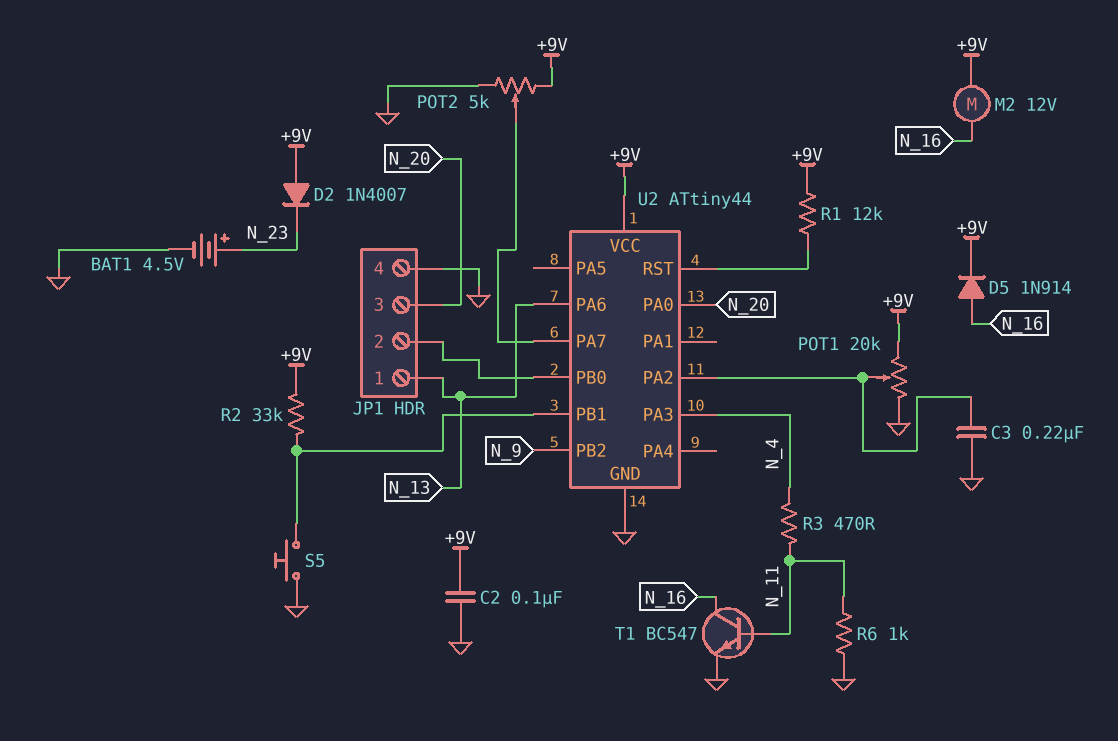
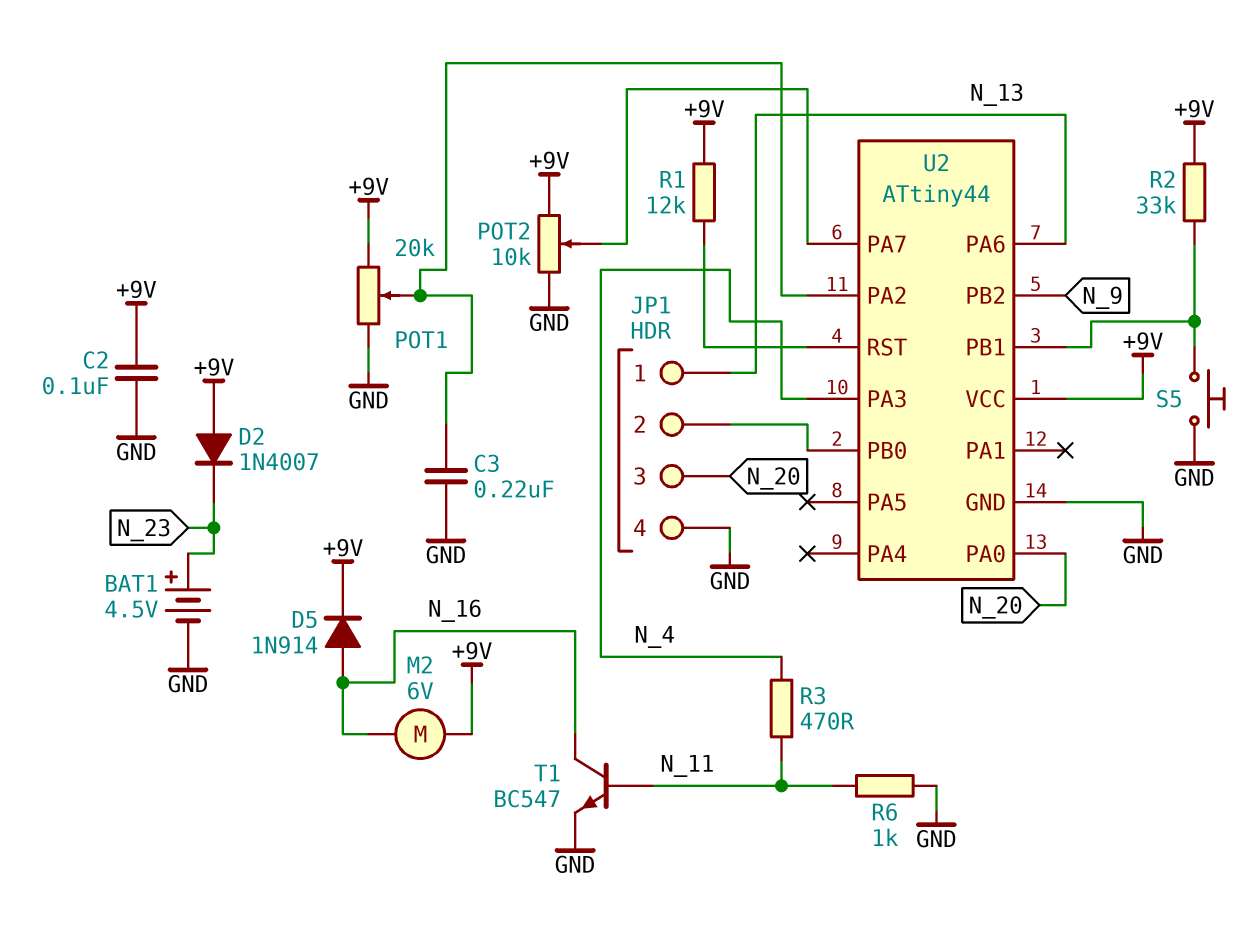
M2: motor 12V (+9V, N_16) -> motor 6V (+9V, N_16)
POT2: 5k (+9V, GND, wiper U2/PA7) -> 10k (+9V, GND, wiper U2/PA7)

